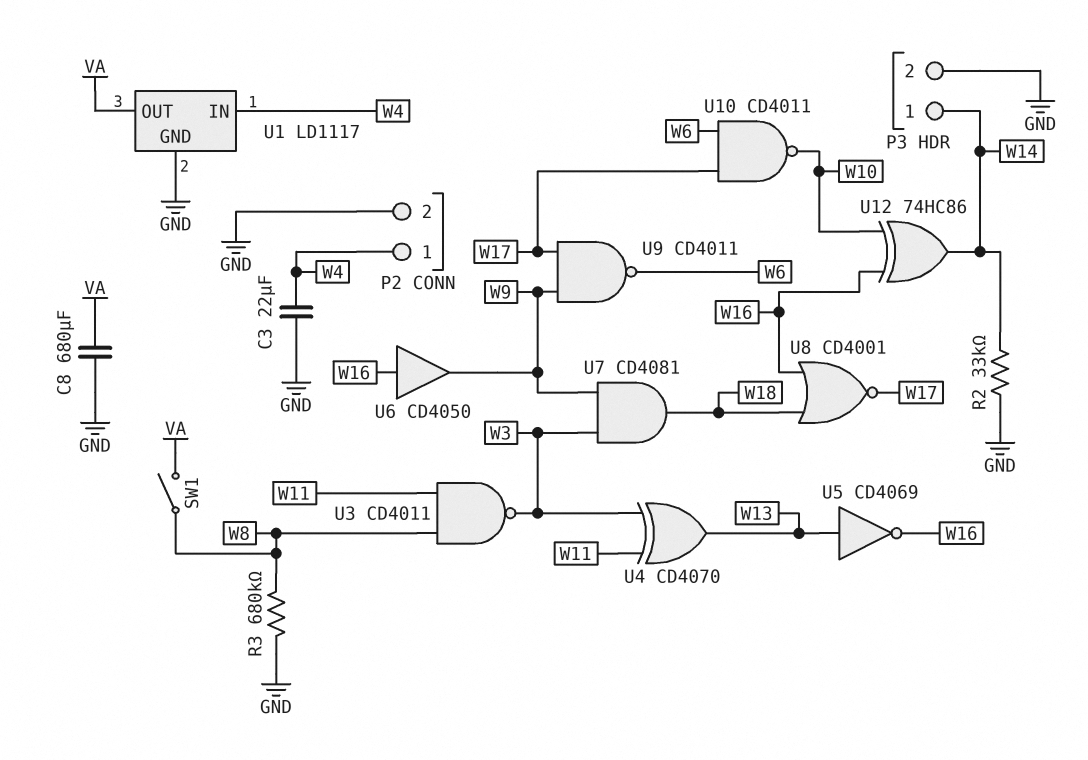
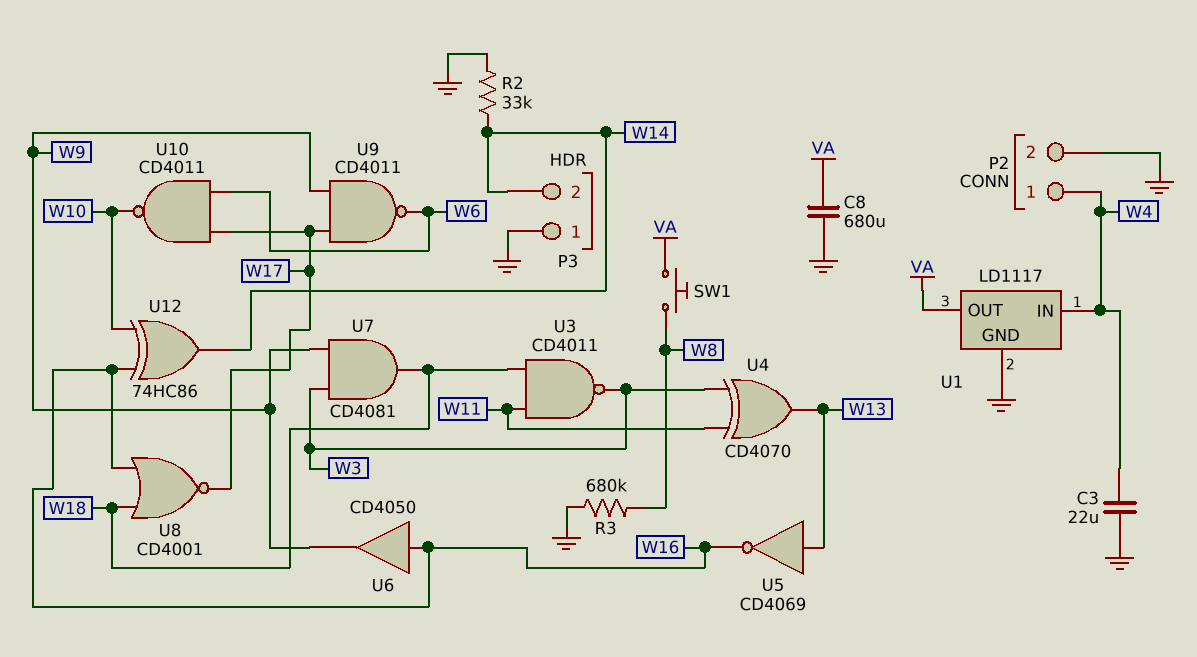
P3 pin 1: W14 -> GND
P3 pin 2: GND -> W14
SW1: switch (VA, W8) -> button (VA, W8)
U3: NAND CD4011 (in W8, in W11, out W3) -> NAND CD4011 (in W11, in W18, out W3)

